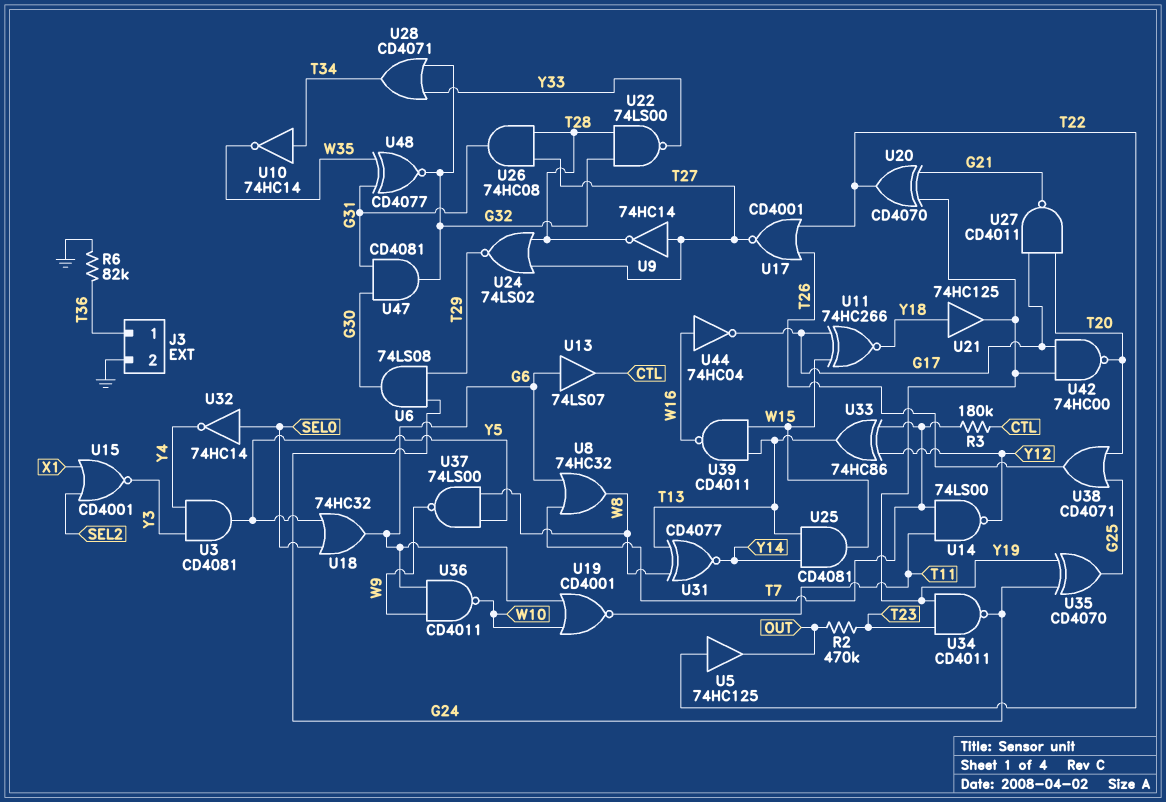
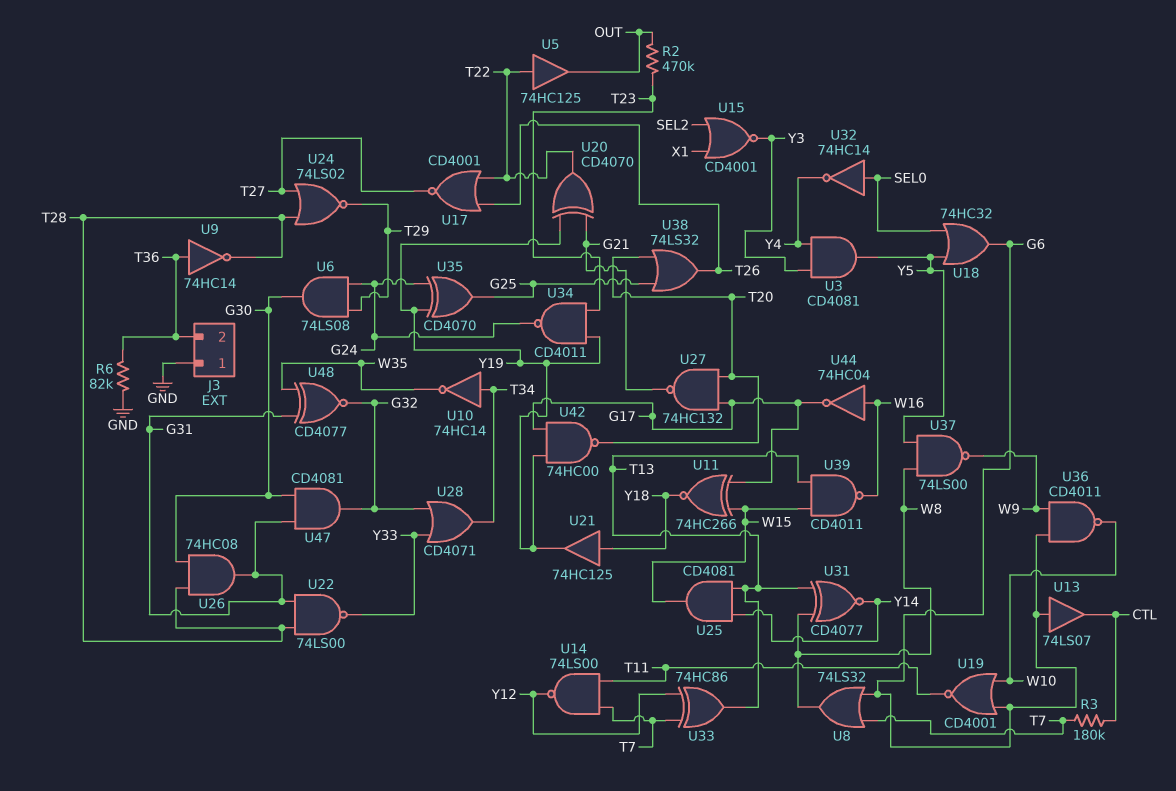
J3 pin 1: T36 -> GND
J3 pin 2: GND -> T36
U8: OR 74HC32 (in G6, in T7, out W8) -> OR 74LS32 (in G6, in T7, out W8)
U9: NOT 74HC14 (in T27, out T28) -> NOT 74HC14 (in T36, out T28)
U22: NAND 74LS00 (in G32, in T28, out Y33) -> NAND 74LS00 (in G31, in T28, out Y33)
U26: AND 74HC08 (in T27, in T28, out G31) -> AND 74HC08 (in G30, in T28, out G31)
U27: NAND CD4011 (in G17, in T20, out G21) -> NAND 74HC132 (in G17, in T20, out G21)
U38: OR CD4071 (in G25, in T20, out T26) -> OR 74LS32 (in G25, in T20, out T26)

